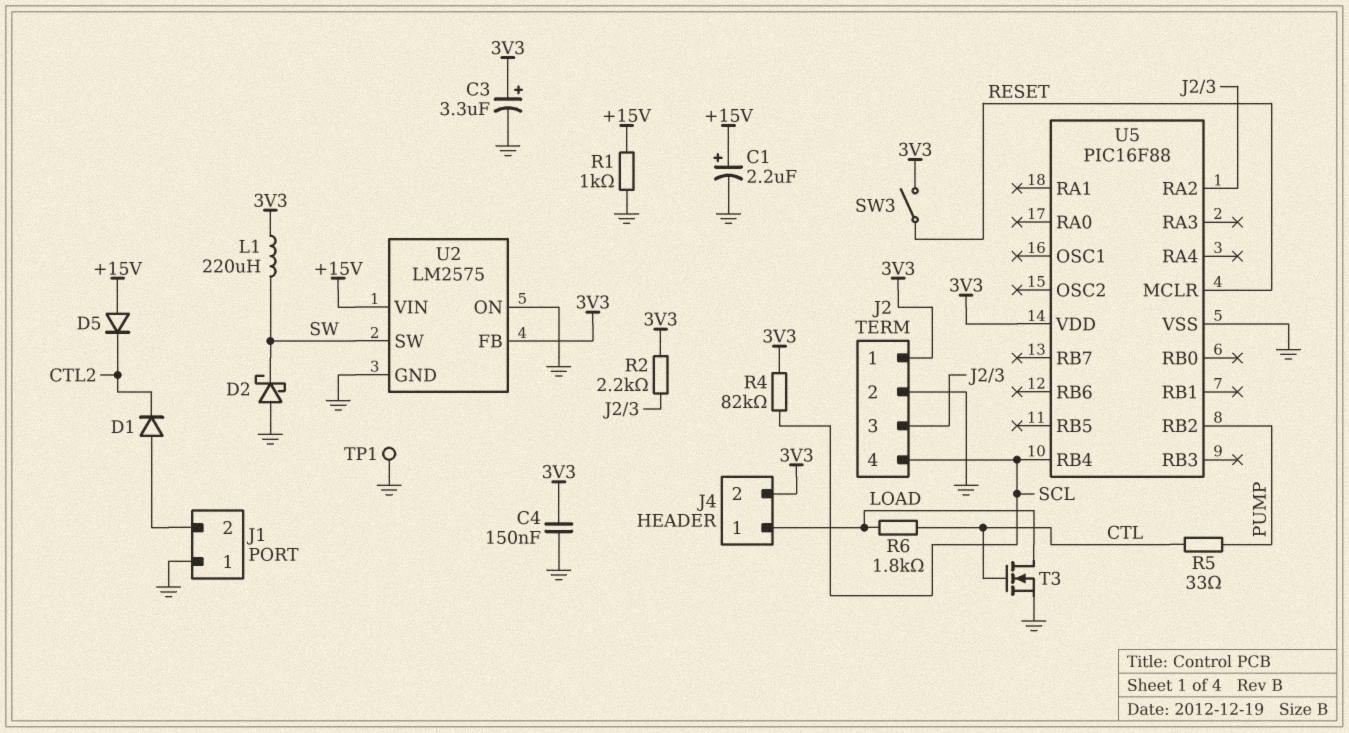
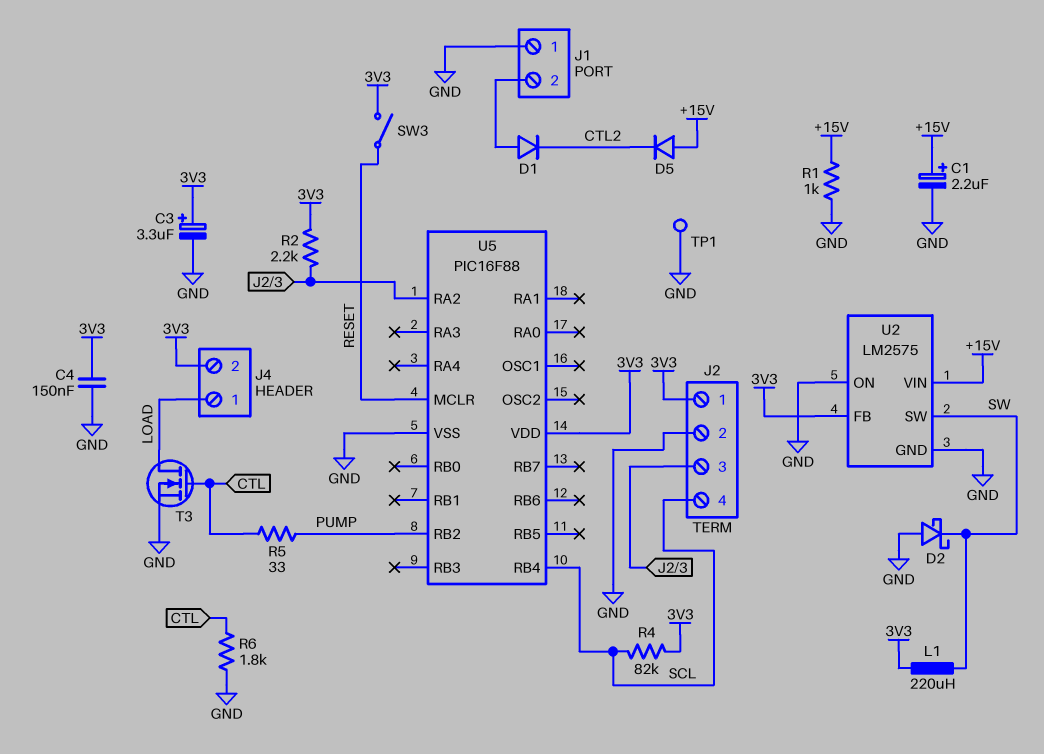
R6: 1.8k (CTL, LOAD) -> 1.8k (CTL, GND)

